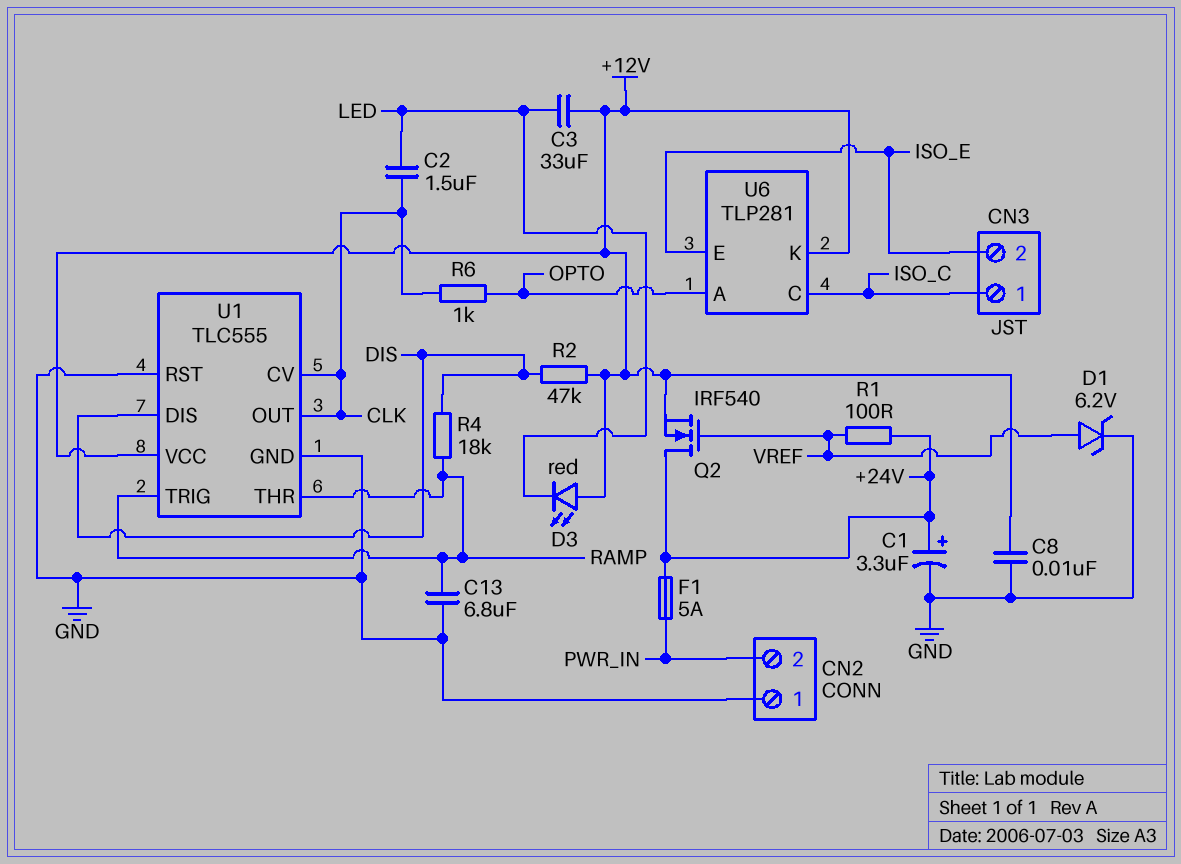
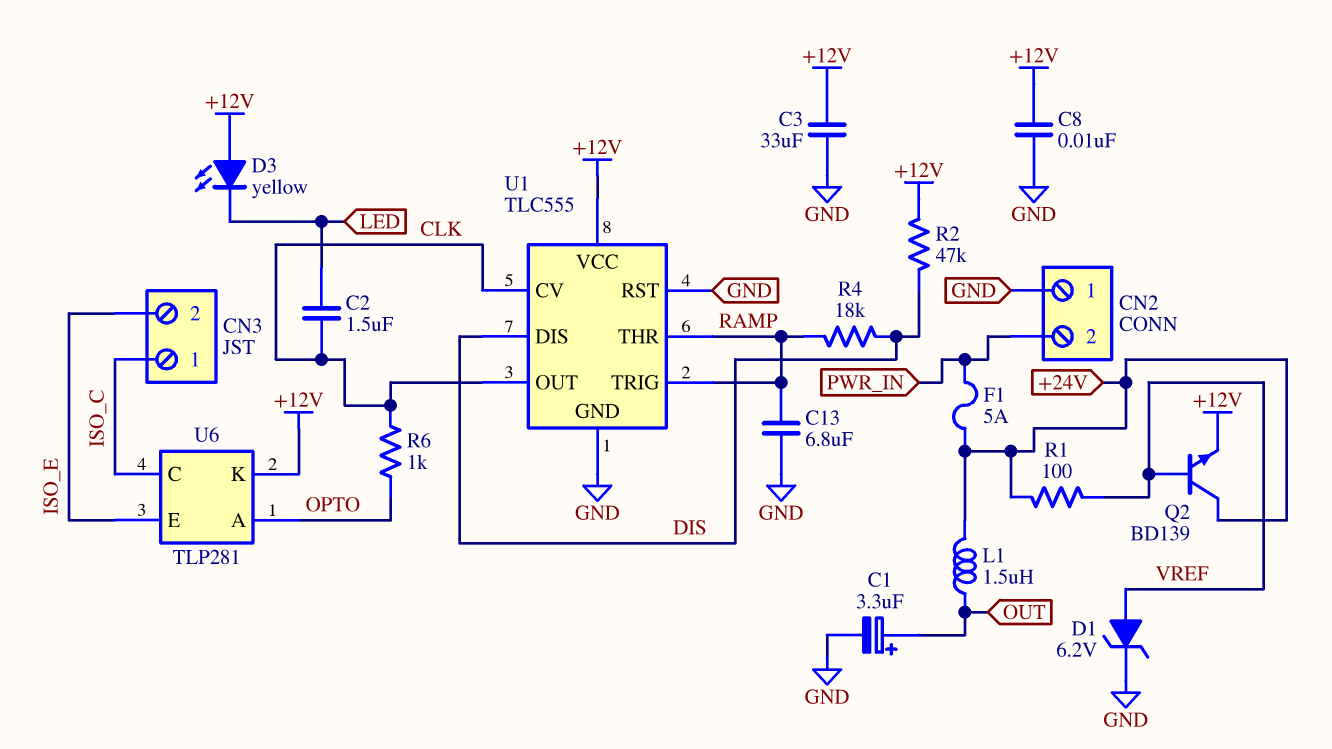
C1: 3.3uF (plus +24V, minus GND) -> 3.3uF (plus OUT, minus GND)
C3: 33uF (+12V, LED) -> 33uF (+12V, GND)
D3: LED red (A +12V, K LED) -> LED yellow (A +12V, K LED)
L1: none -> 1.5uH (+24V, OUT)
Q2: NMOS IRF540 (G VREF, D +24V, S +12V) -> NPN BD139 (B VREF, C +24V, E +12V)

